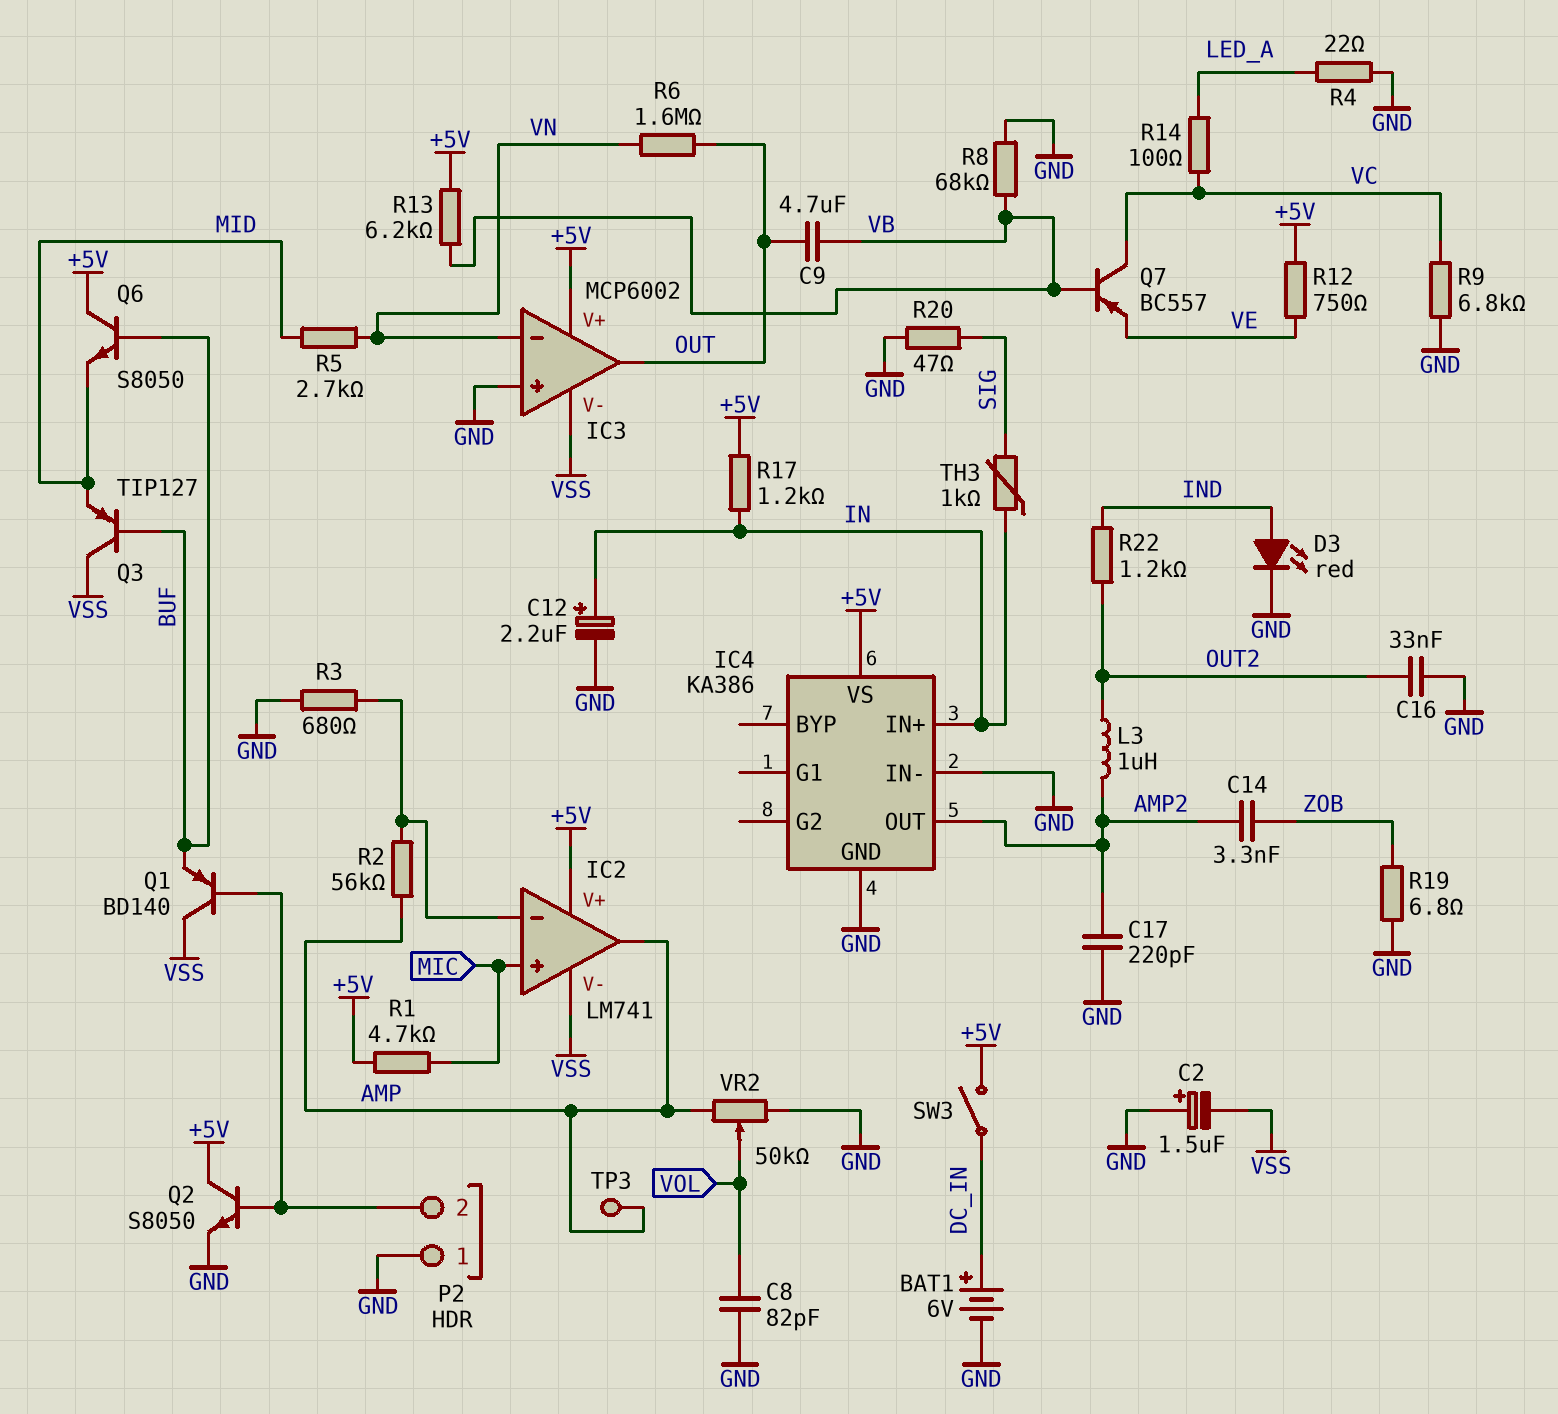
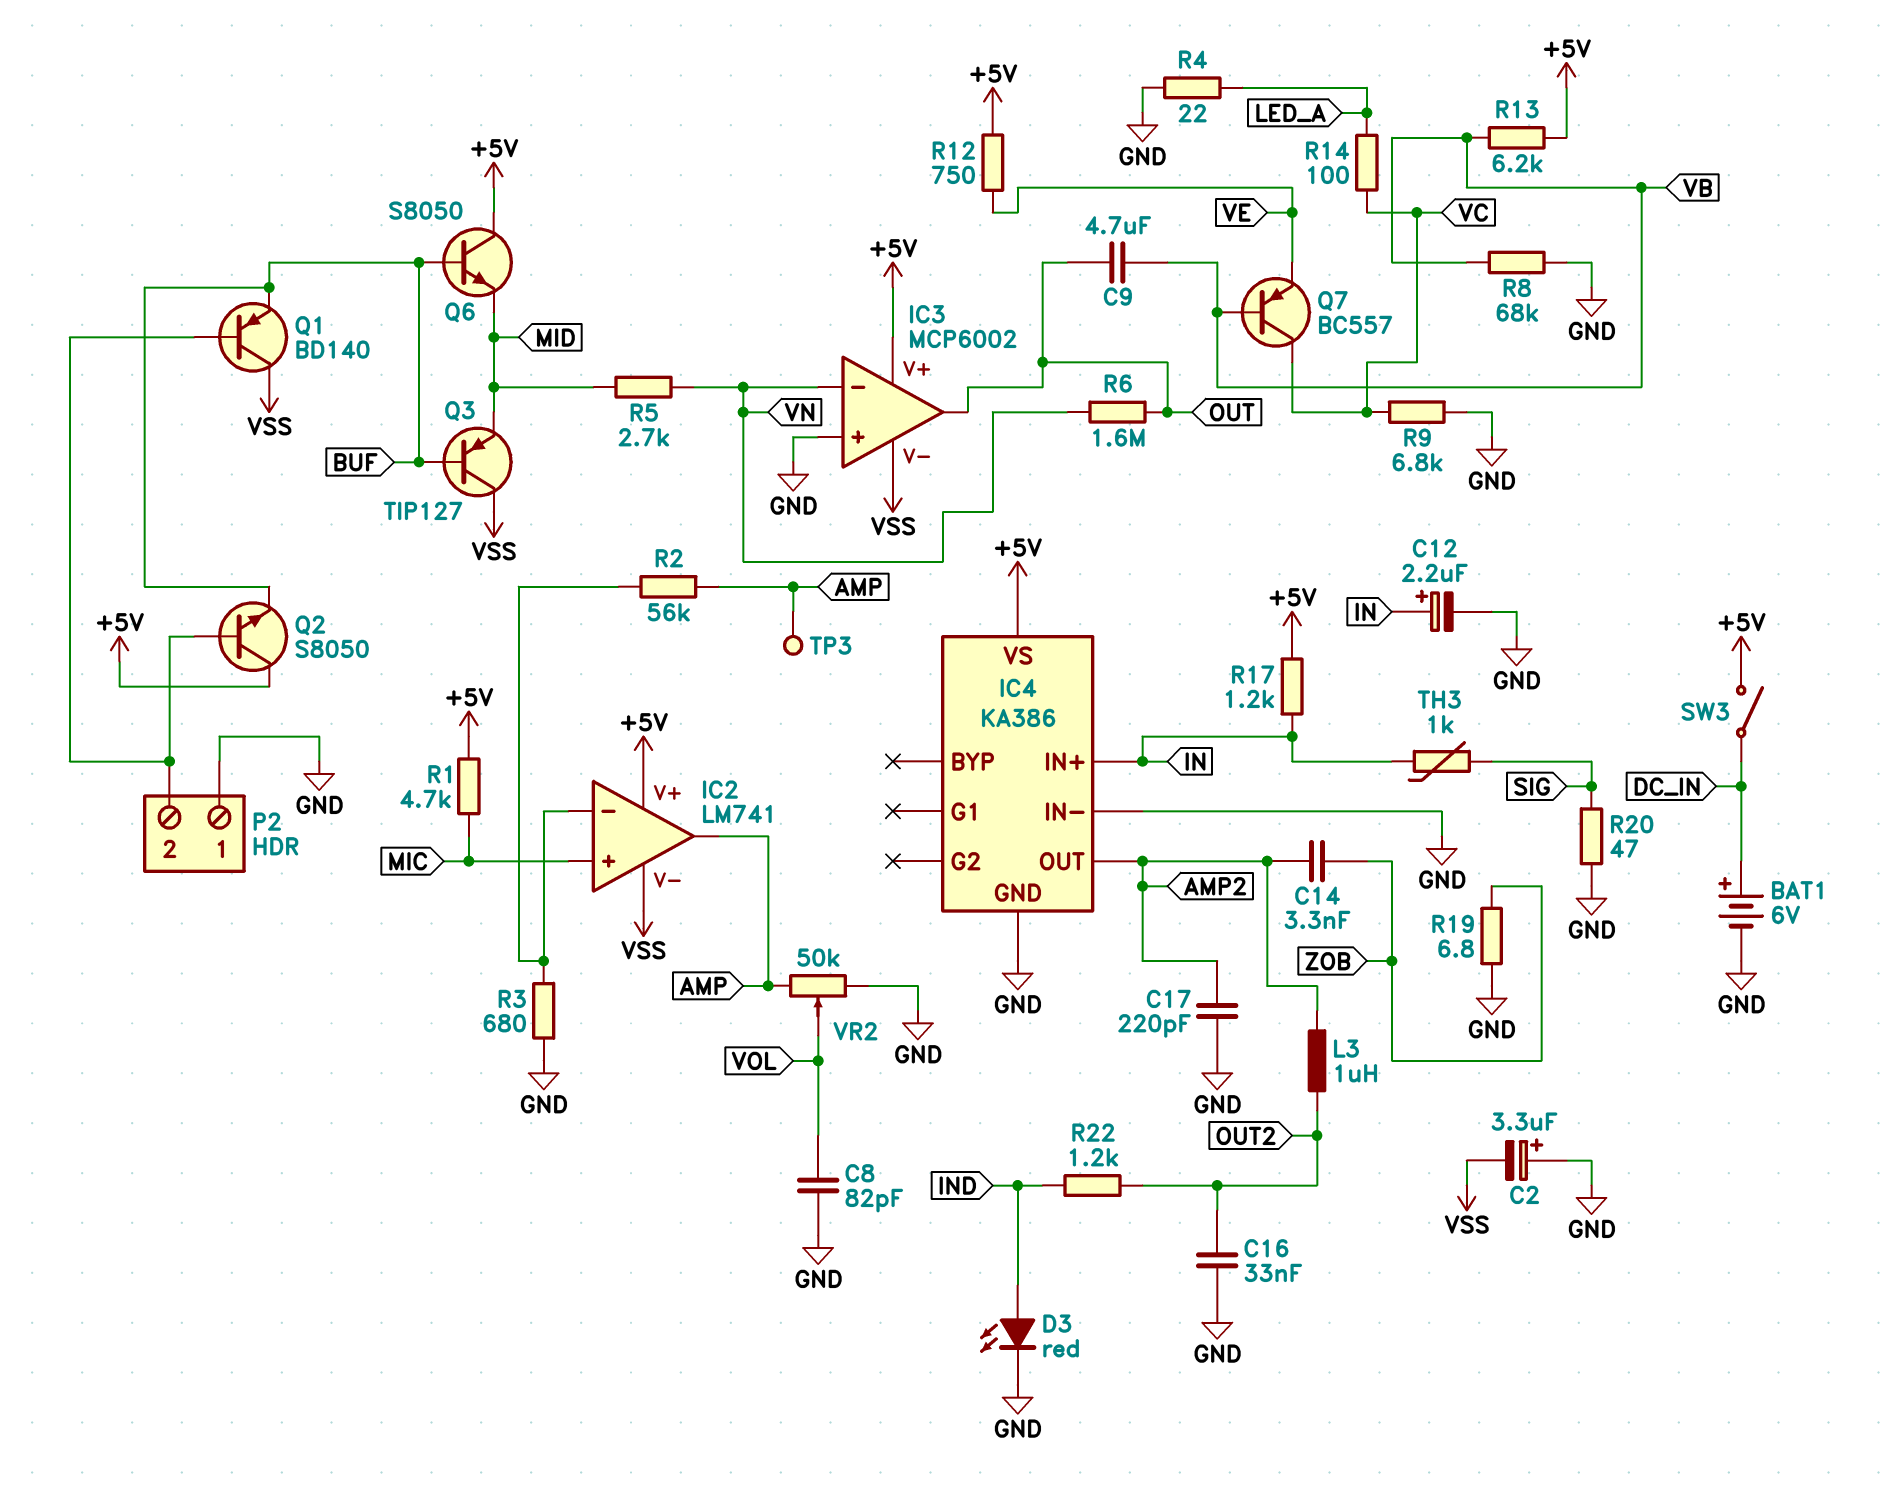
C2: 1.5uF (plus GND, minus VSS) -> 3.3uF (plus GND, minus VSS)
Q2: NPN S8050 (B P2/2, C +5V, E GND) -> NPN S8050 (B P2/2, C +5V, E BUF)

